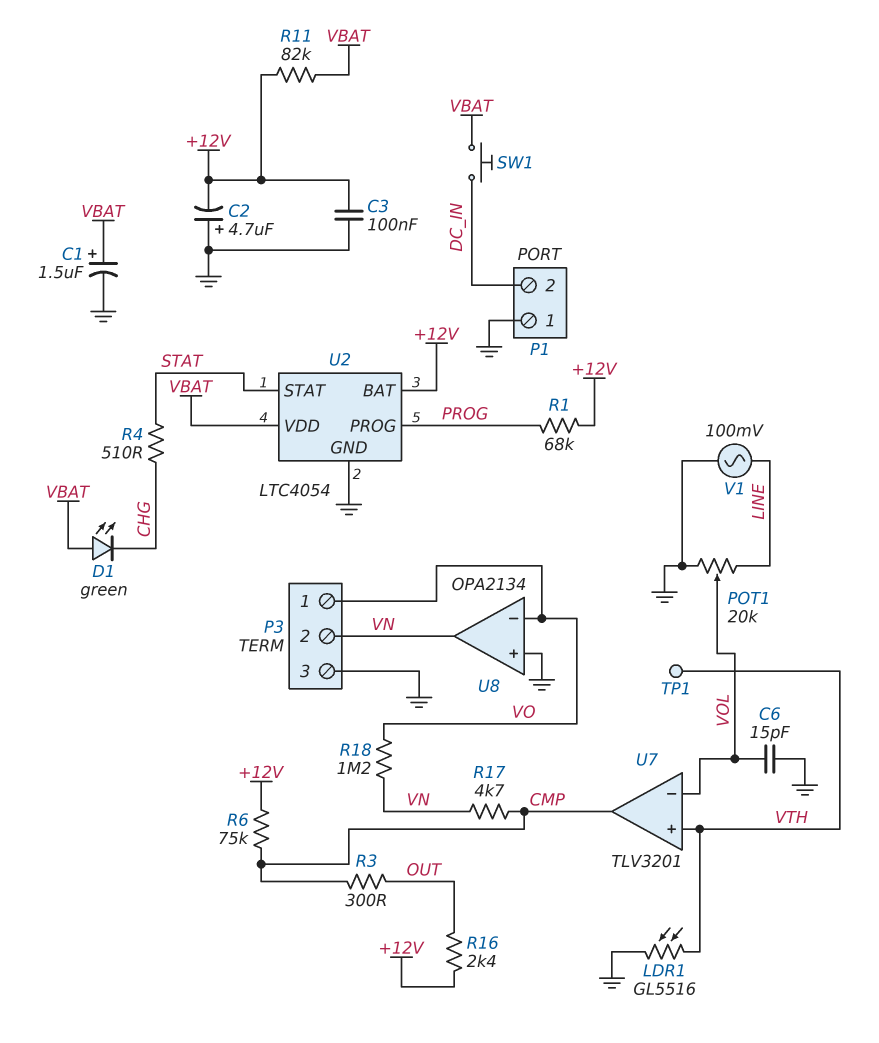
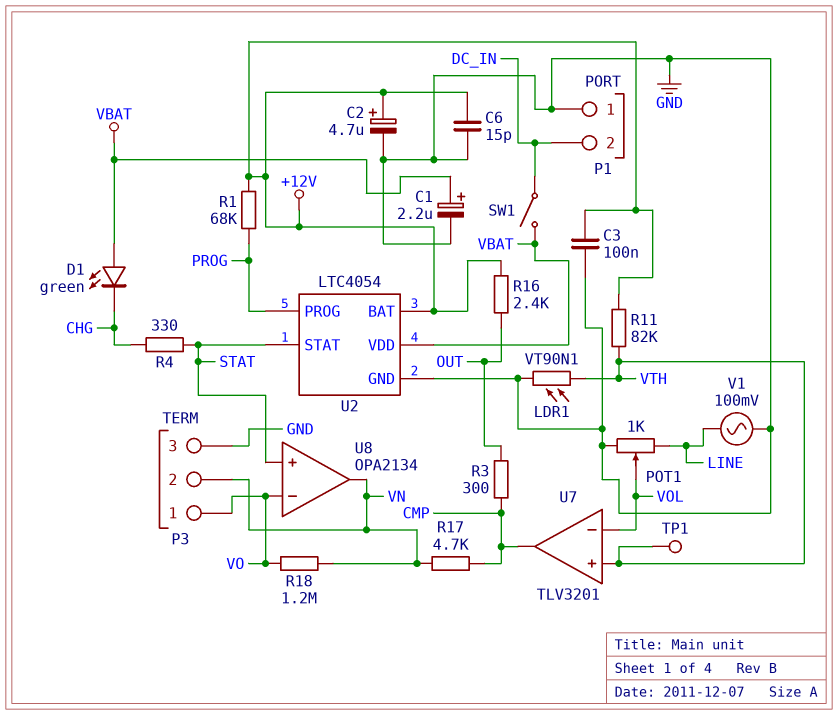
C1: 1.5uF (plus VBAT, minus GND) -> 2.2uF (plus VBAT, minus GND)
C2: 4.7uF (plus GND, minus +12V) -> 4.7uF (plus +12V, minus GND)
C6: 15pF (GND, VOL) -> 15pF (+12V, GND)
LDR1: GL5516 (GND, VTH) -> VT90N1 (GND, VTH)
POT1: 20k (GND, LINE, wiper VOL) -> 1k (GND, LINE, wiper VOL)
R4: 510 (CHG, STAT) -> 330 (CHG, STAT)
R6: 75k (+12V, CMP) -> none
R11: 82k (+12V, VBAT) -> 82k (+12V, VTH)
SW1: button (DC_IN, VBAT) -> switch (DC_IN, VBAT)
U8 pin in+: GND -> STAT

